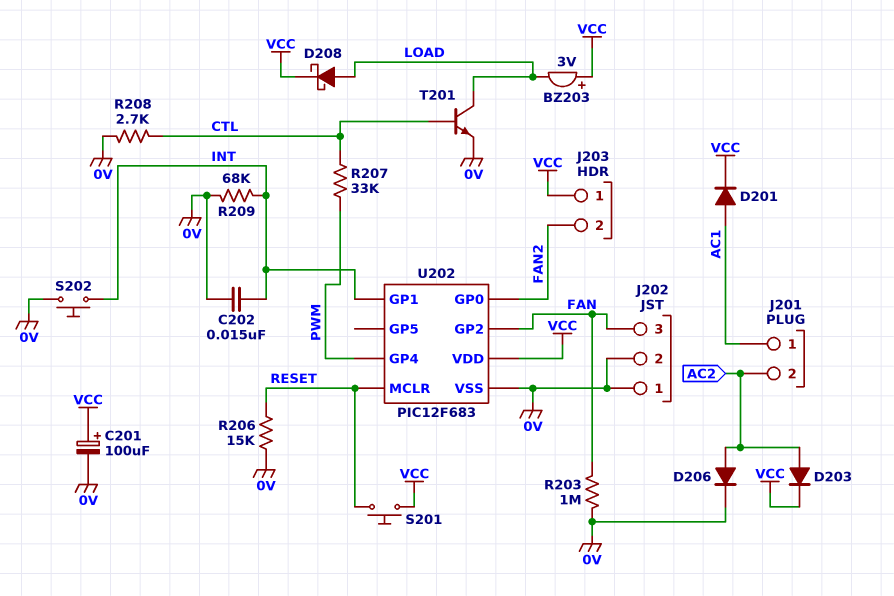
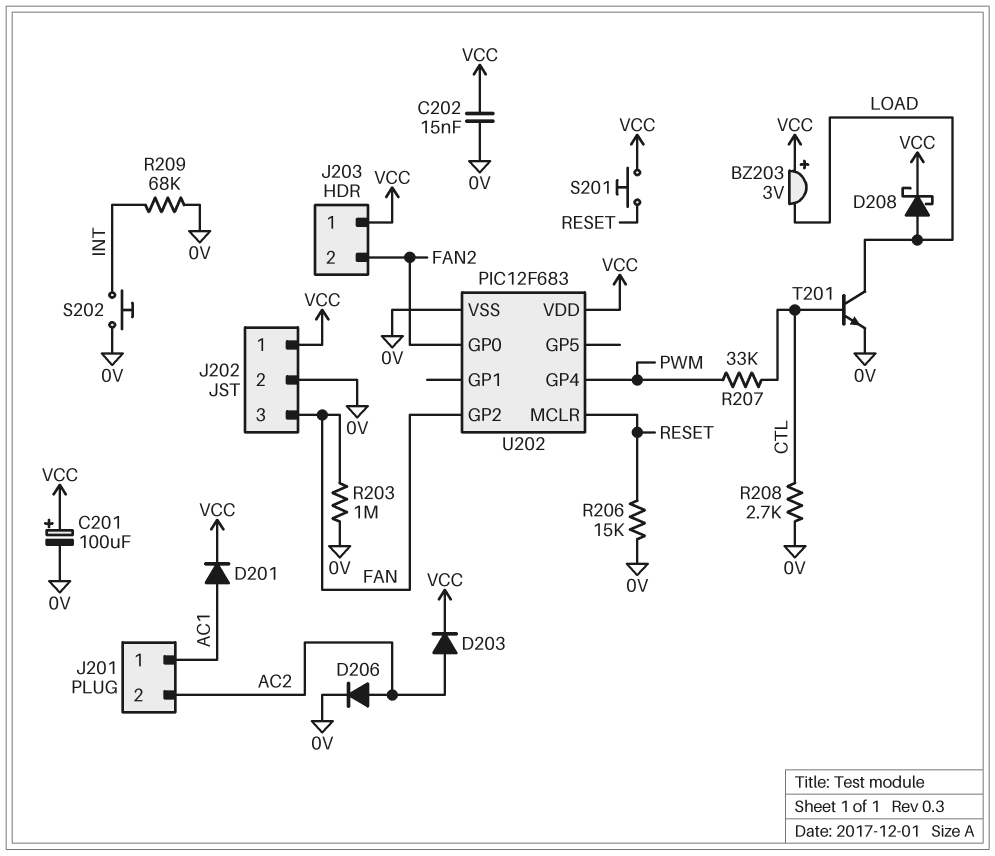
C202: 15nF (0V, INT) -> 15nF (0V, VCC)
J202 pin 1: 0V -> VCC
U202 pin GP1: INT -> none

